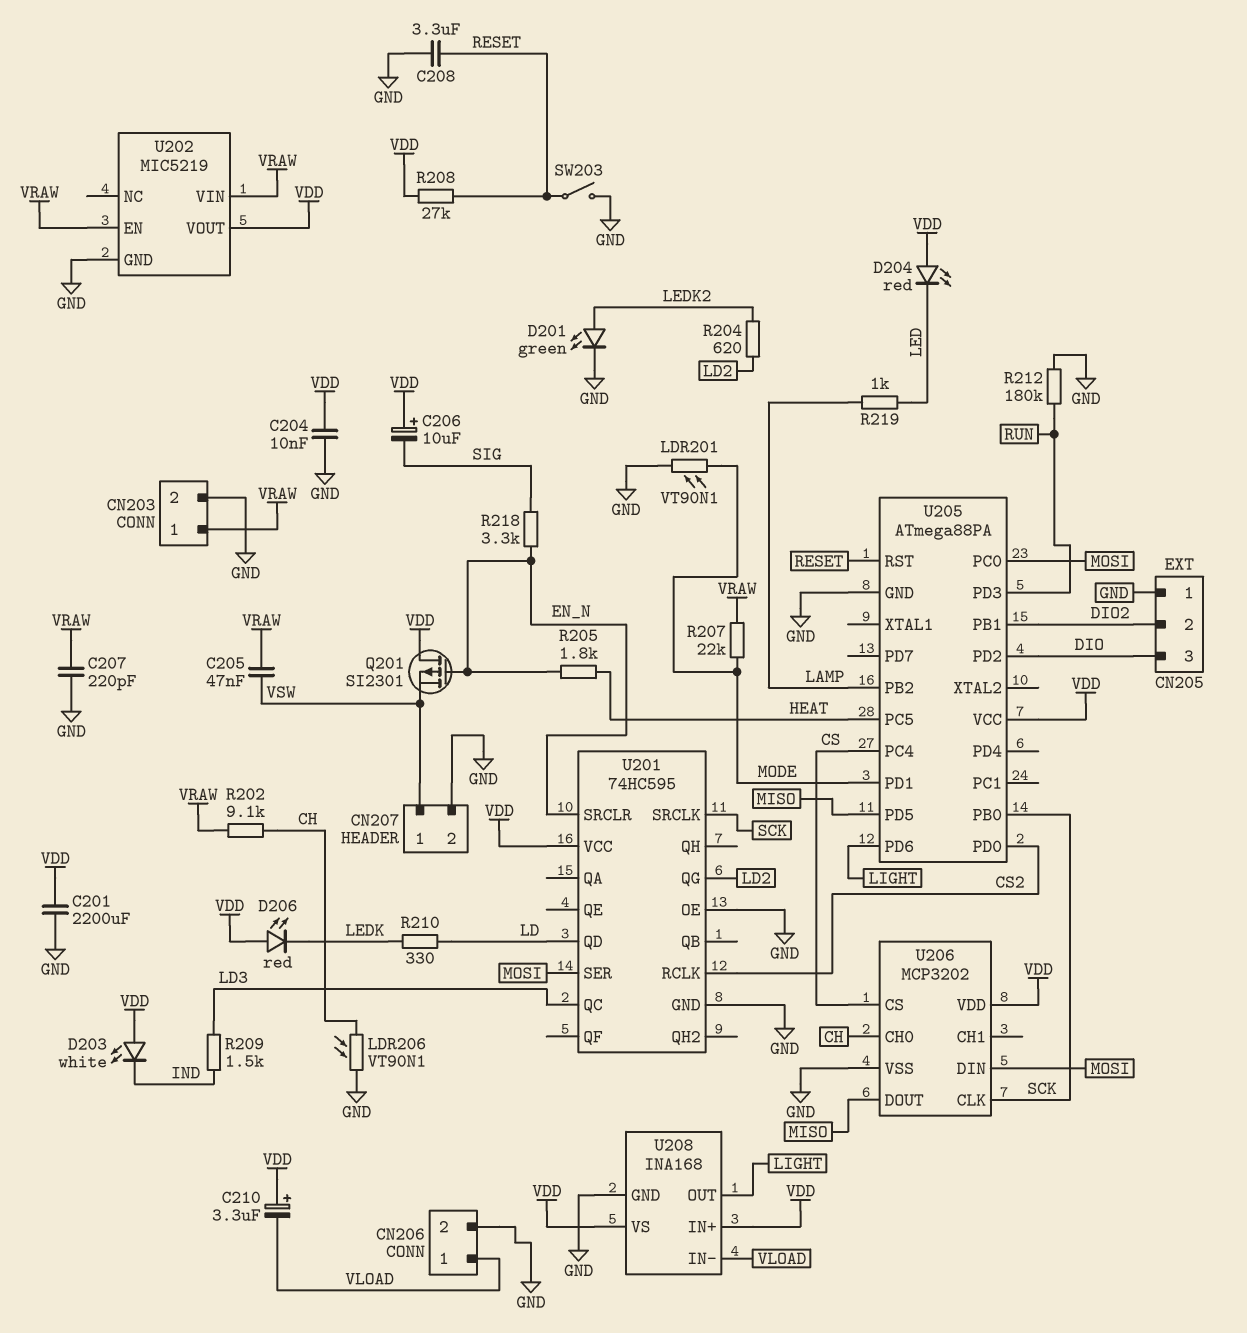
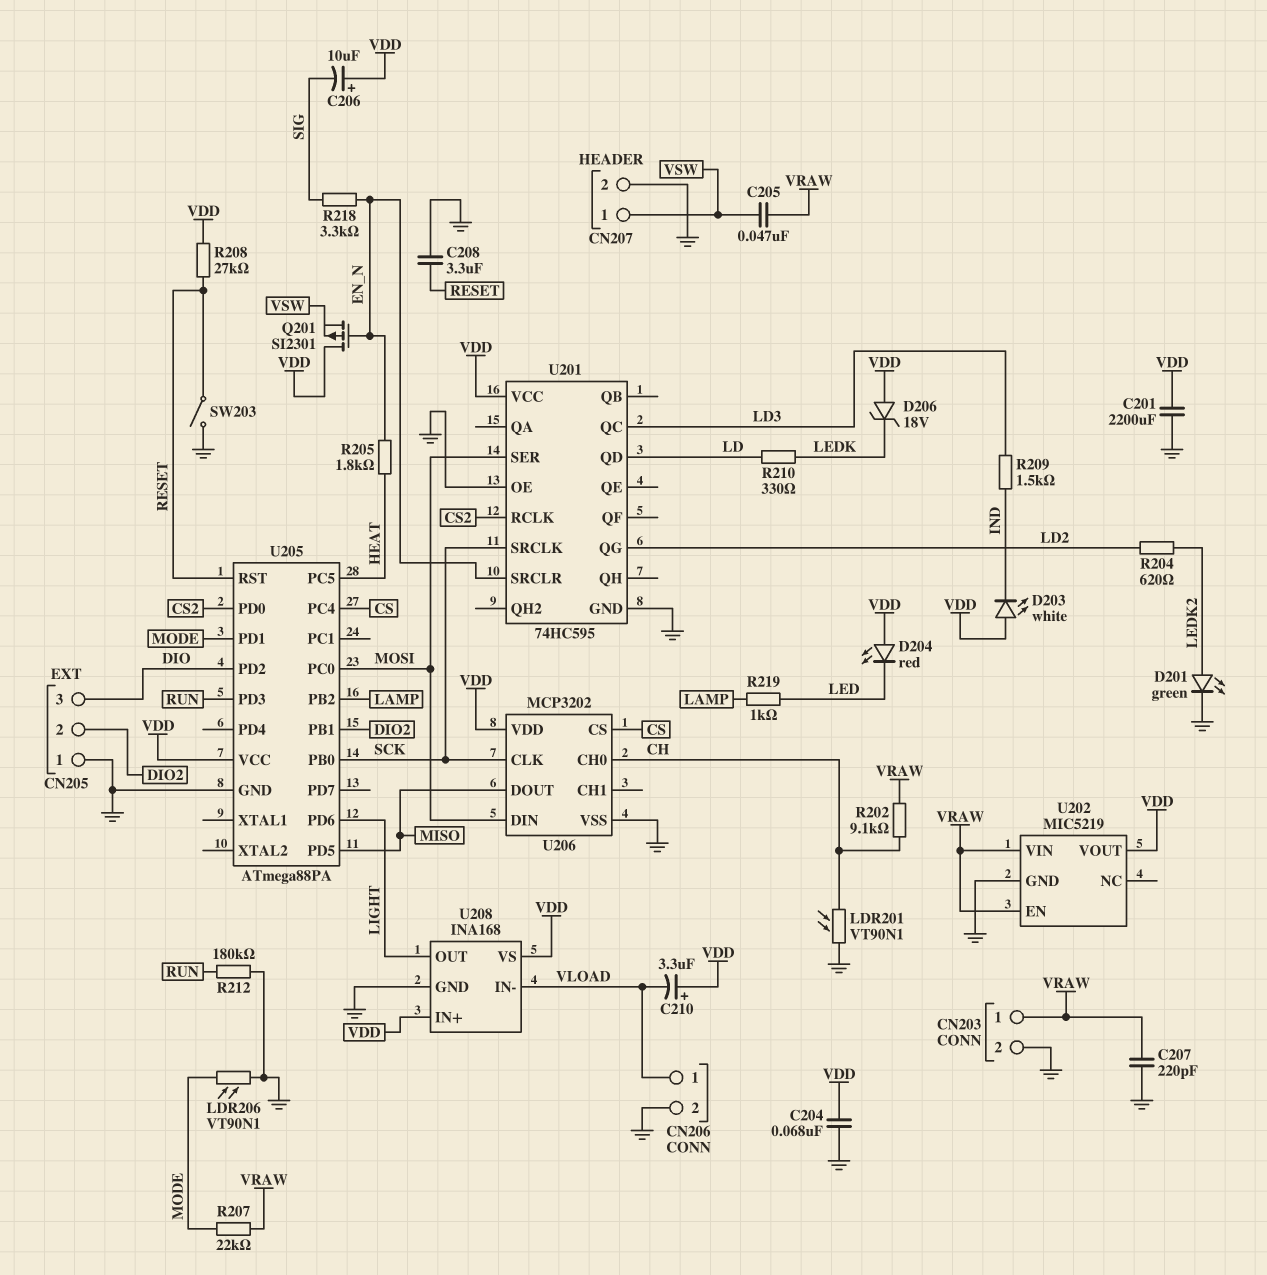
C204: 10nF (GND, VDD) -> 68nF (GND, VDD)
D206: LED red (A VDD, K LEDK) -> zener 18V (A VDD, K LEDK)
LDR201: VT90N1 (GND, MODE) -> VT90N1 (CH, GND)
LDR206: VT90N1 (CH, GND) -> VT90N1 (GND, MODE)

